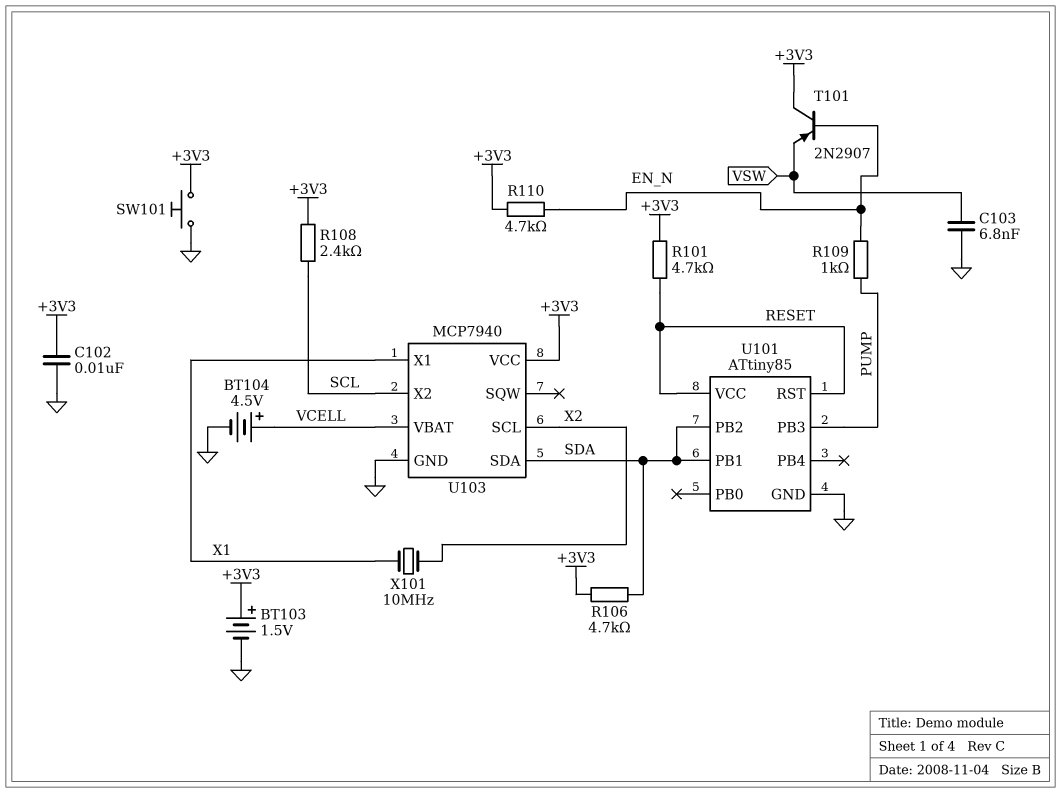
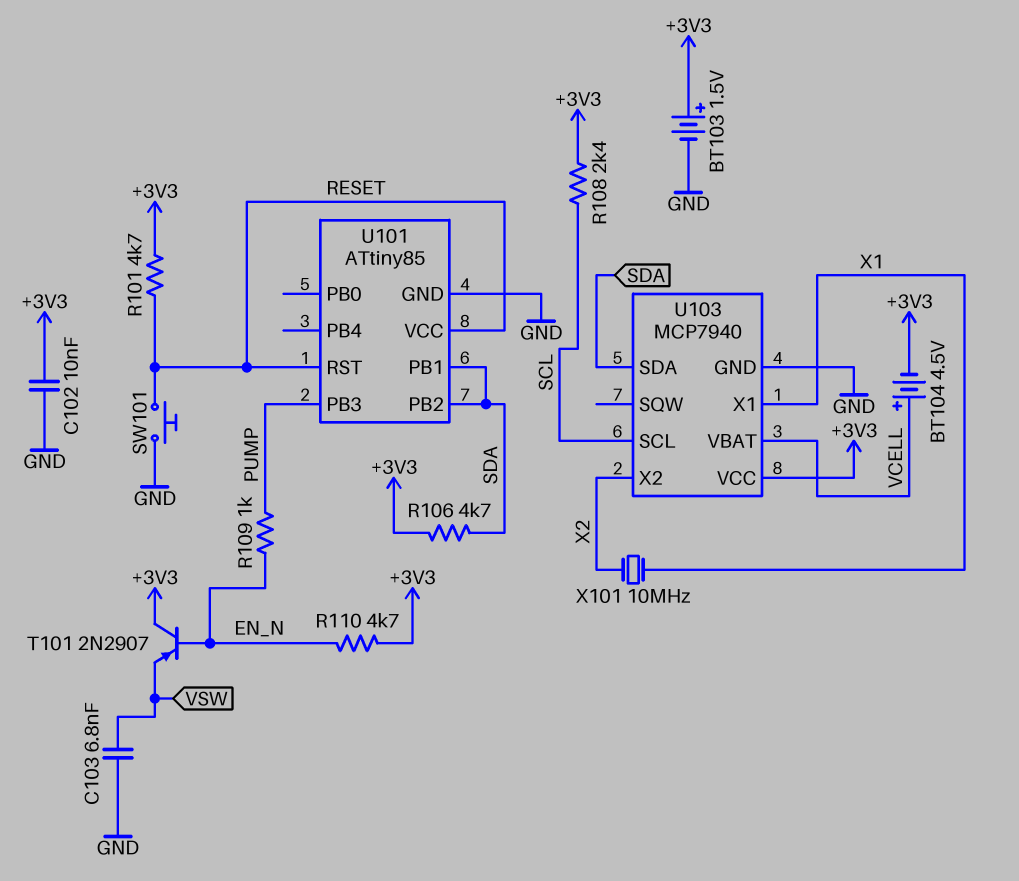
BT104: 4.5V (plus VCELL, minus GND) -> 4.5V (plus VCELL, minus +3V3)
SW101: button (+3V3, GND) -> button (GND, RESET)
U103 pin SCL: X2 -> SCL
U103 pin X2: SCL -> X2

